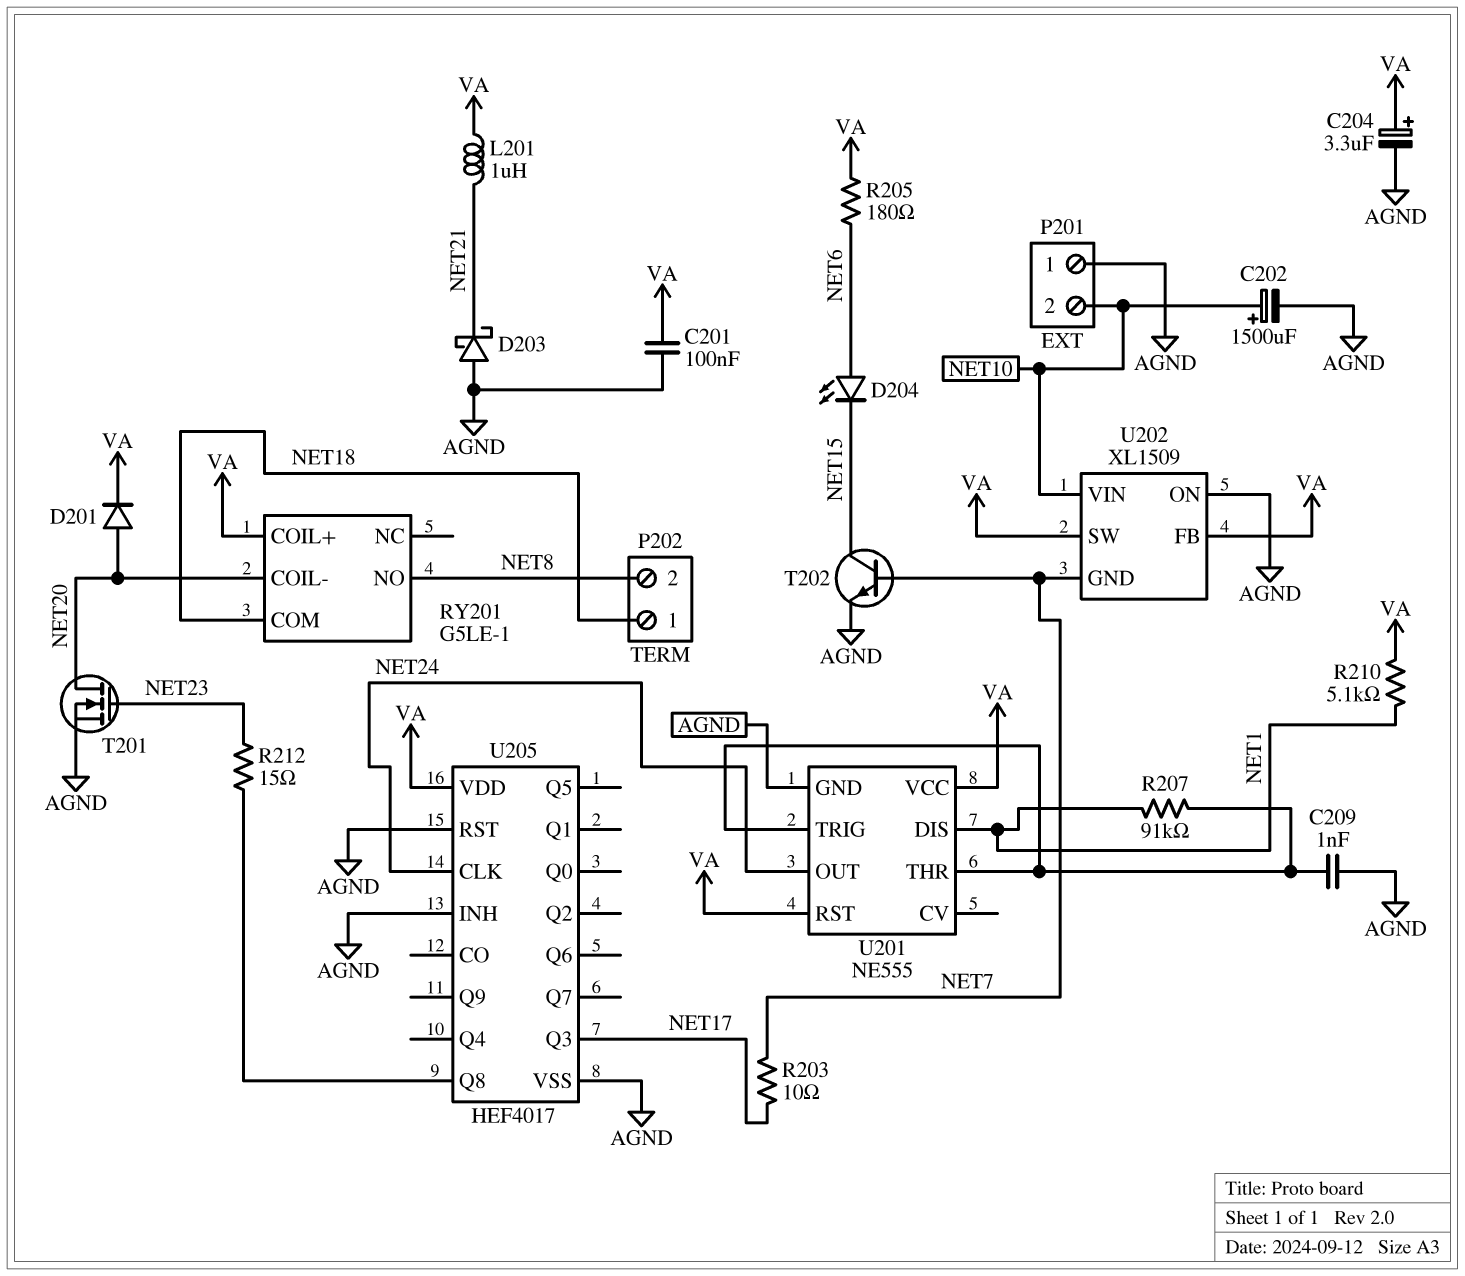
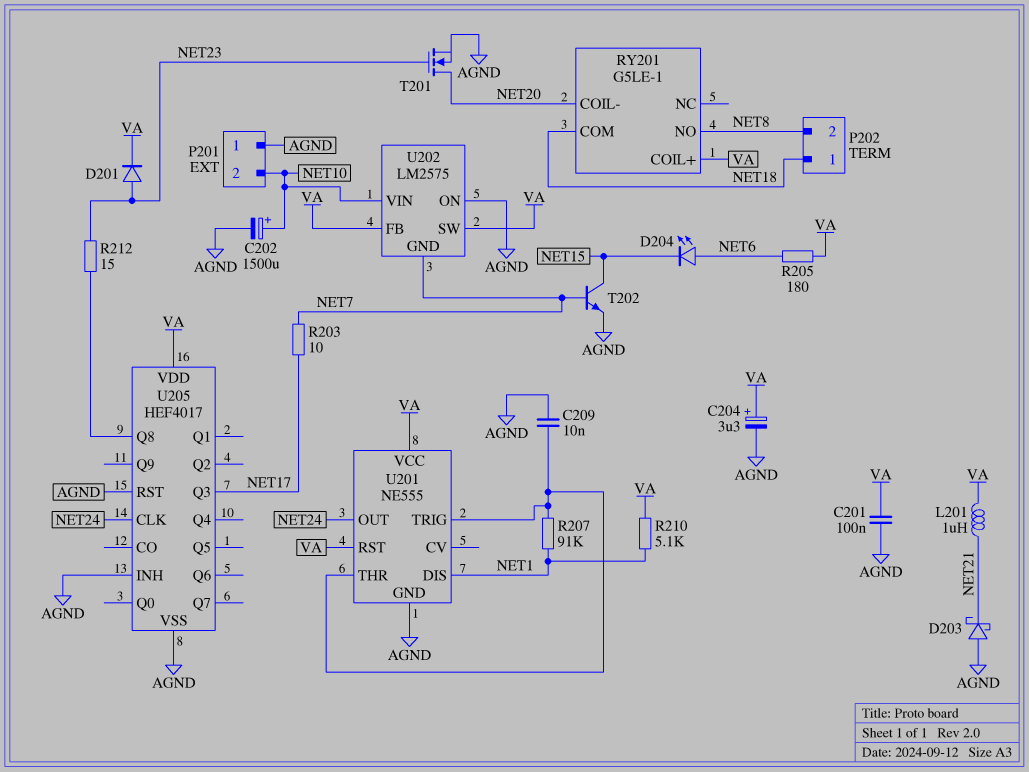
C209: 1nF (AGND, U201/THR) -> 10nF (AGND, U201/THR)
D201: diode (A NET20, K VA) -> diode (A NET23, K VA)
U202: XL1509 -> LM2575

